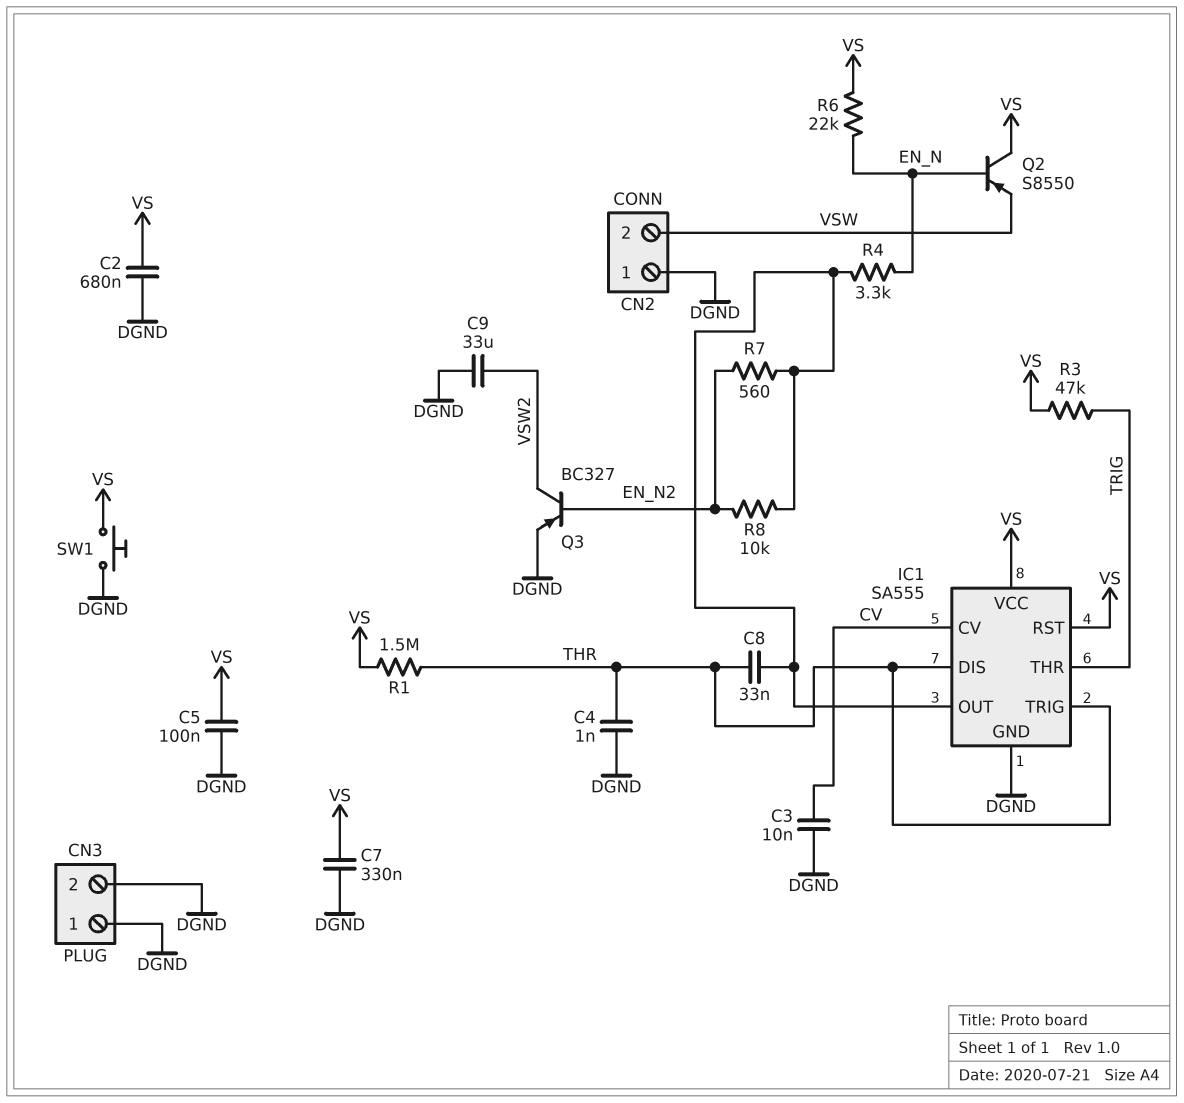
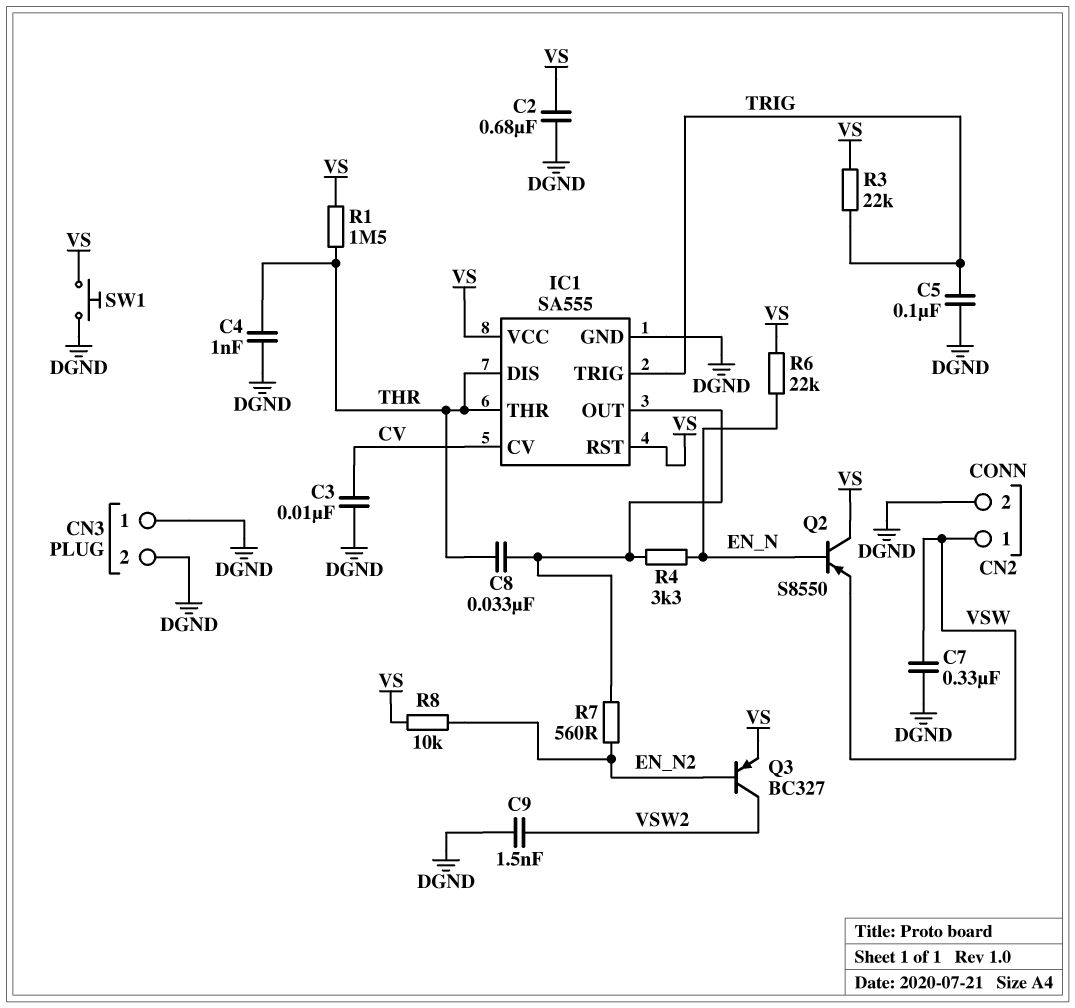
C5: 100nF (DGND, VS) -> 100nF (DGND, TRIG)
C7: 330nF (DGND, VS) -> 330nF (DGND, VSW)
C9: 33uF (DGND, VSW2) -> 1.5nF (DGND, VSW2)
CN2 pin 1: DGND -> VSW
CN2 pin 2: VSW -> DGND
IC1 pin THR: TRIG -> THR
IC1 pin TRIG: THR -> TRIG
Q3: PNP BC327 (B EN_N2, C VSW2, E DGND) -> PNP BC327 (B EN_N2, C VSW2, E VS)
R3: 47k (TRIG, VS) -> 22k (TRIG, VS)
R8: 10k (EN_N2, IC1/OUT) -> 10k (EN_N2, VS)

